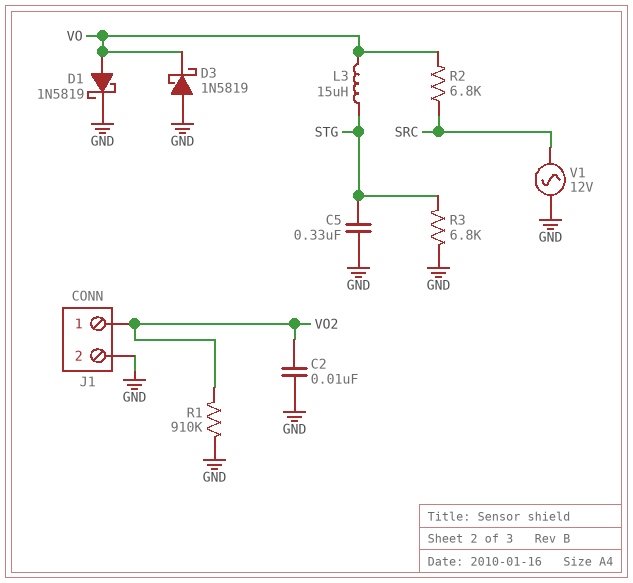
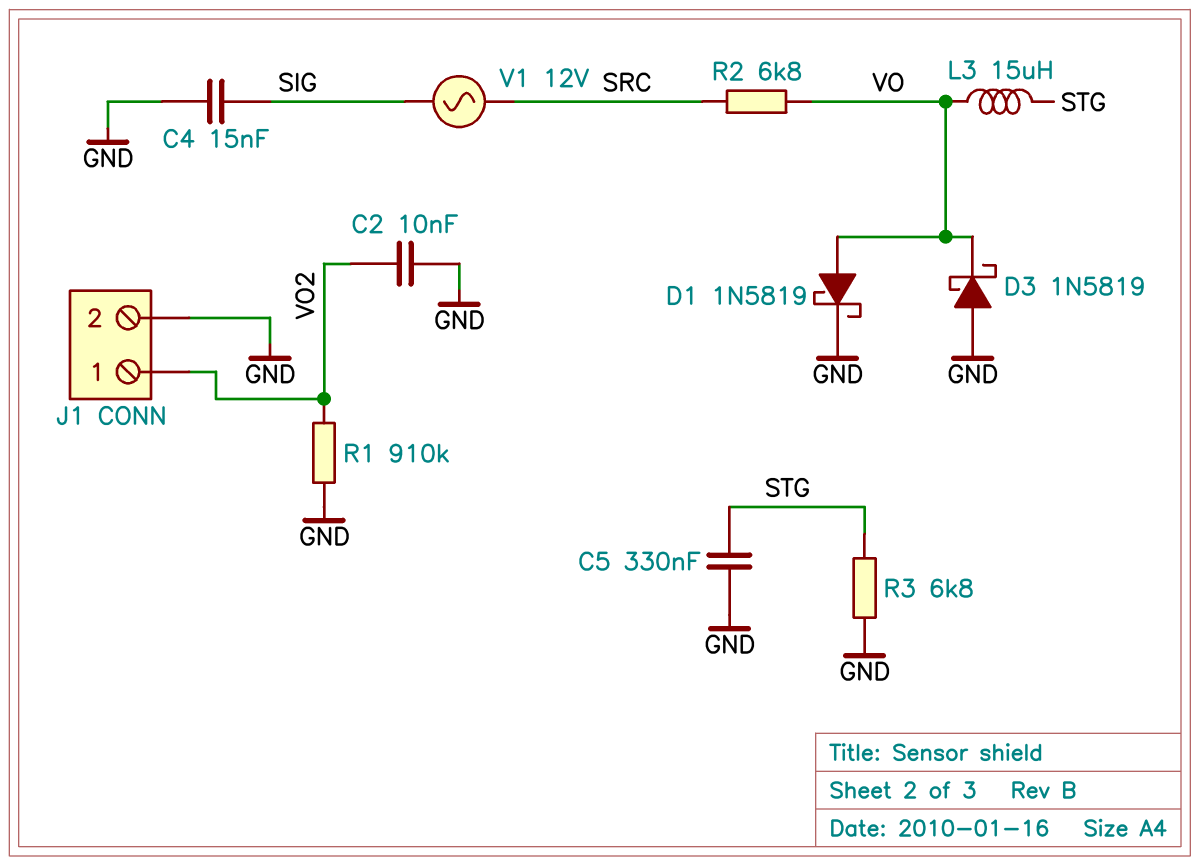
C4: none -> 15nF (GND, SIG)
V1: AC 12V (GND, SRC) -> AC 12V (SIG, SRC)

